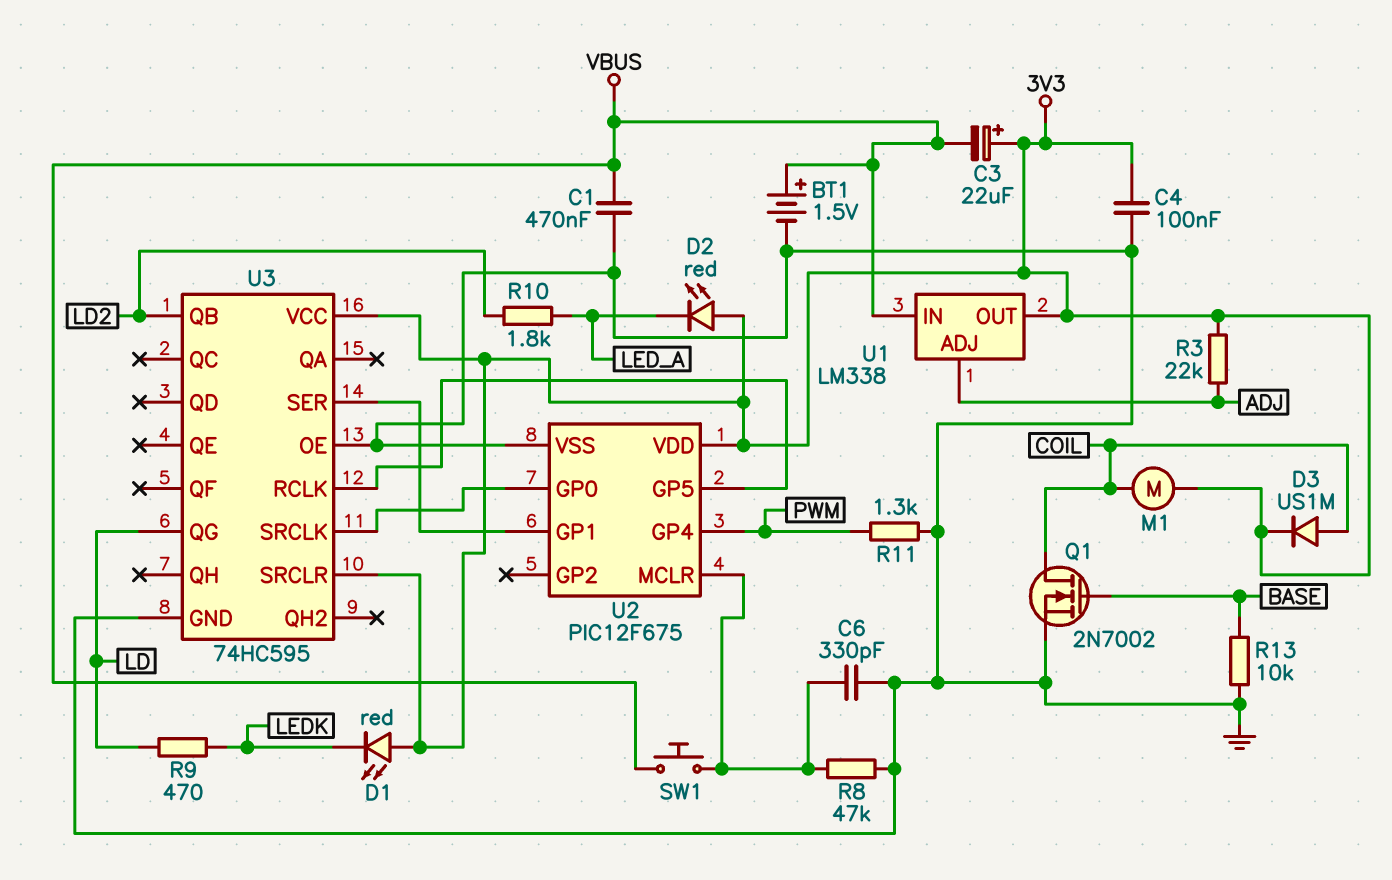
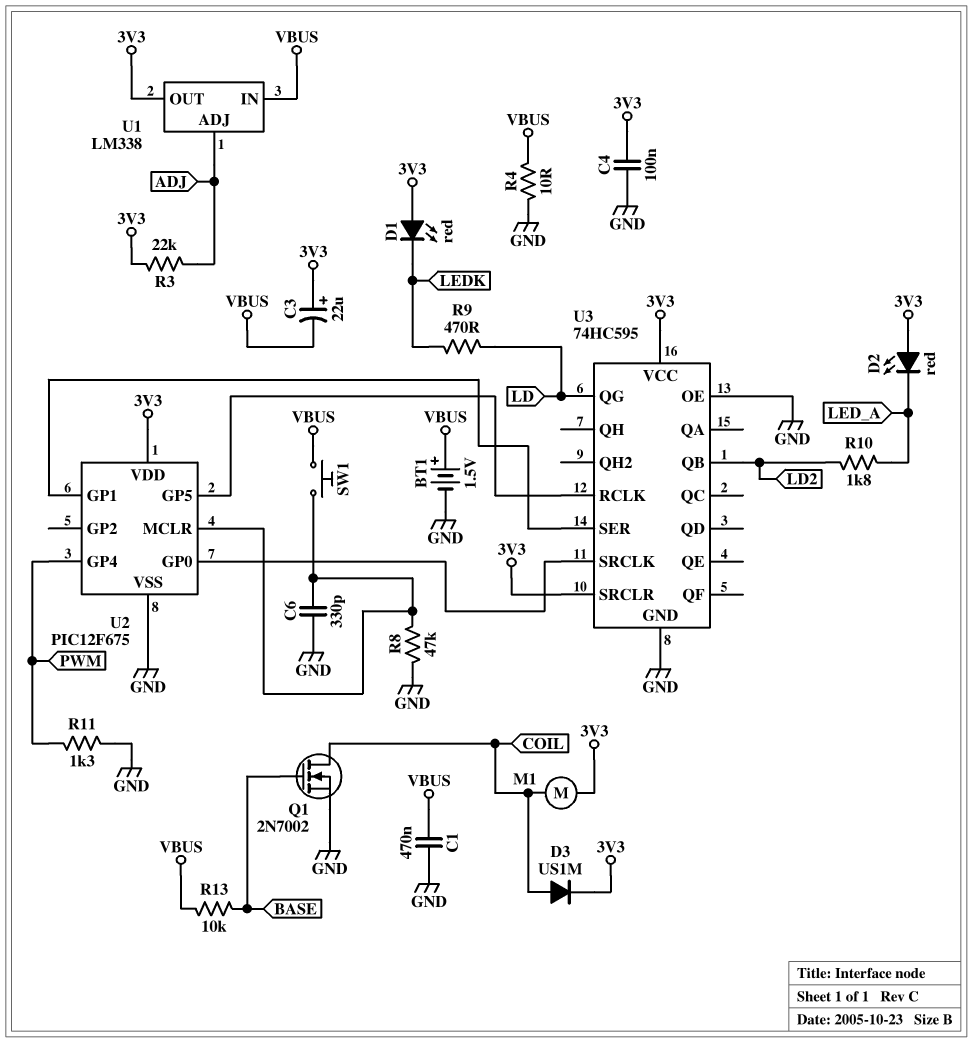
R4: none -> 10 (GND, VBUS)
R13: 10k (BASE, GND) -> 10k (BASE, VBUS)

